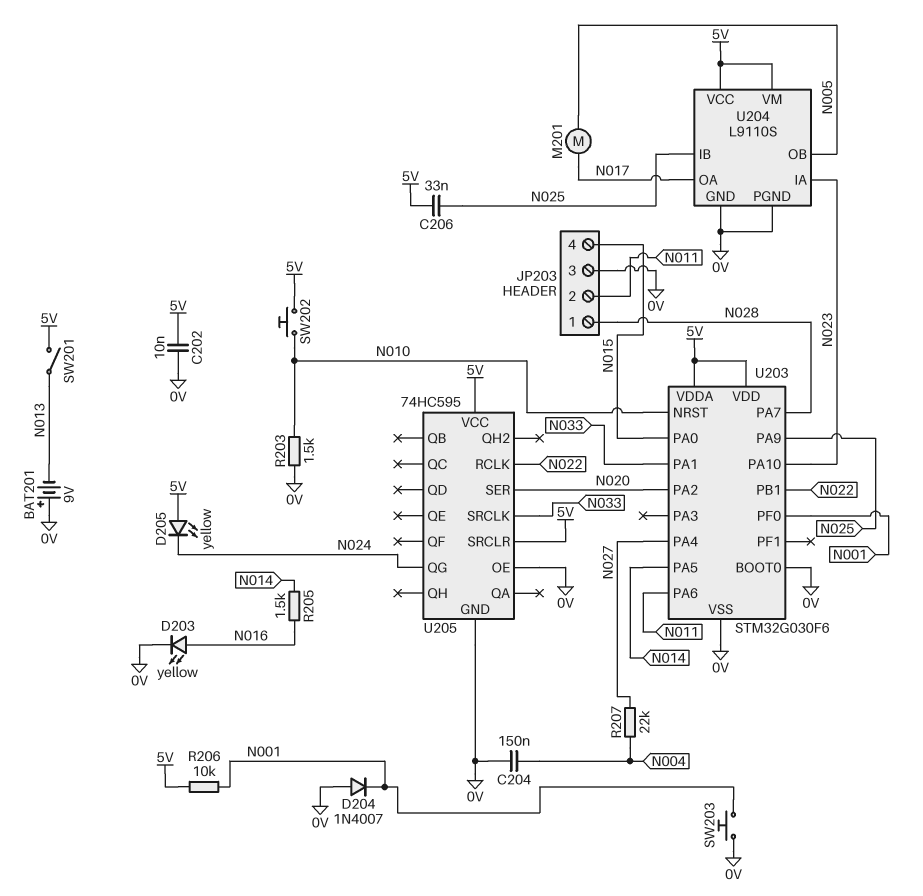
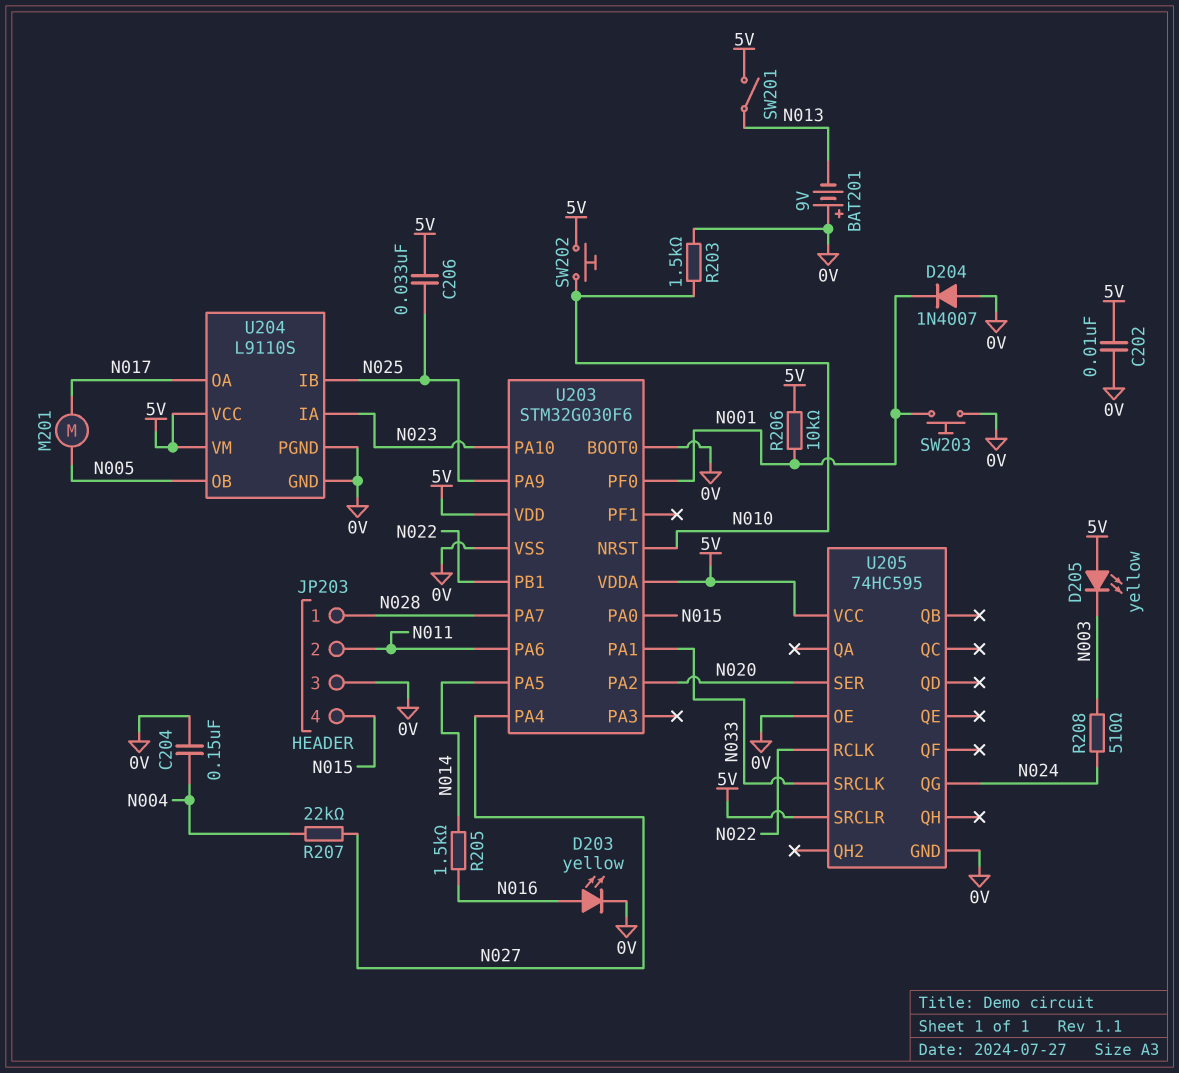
D205: LED yellow (A 5V, K N024) -> LED yellow (A 5V, K N003)
R208: none -> 510 (N003, N024)

